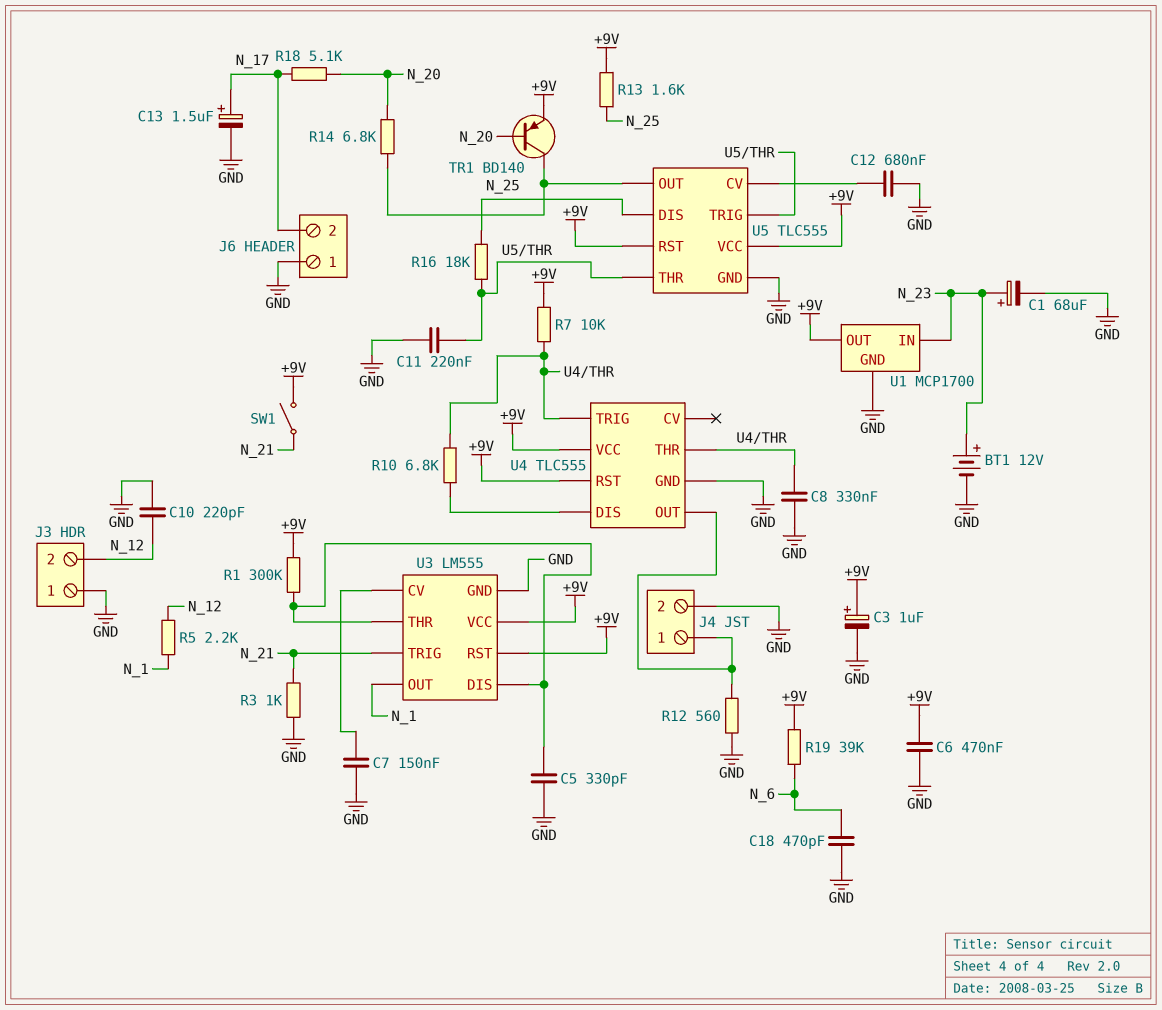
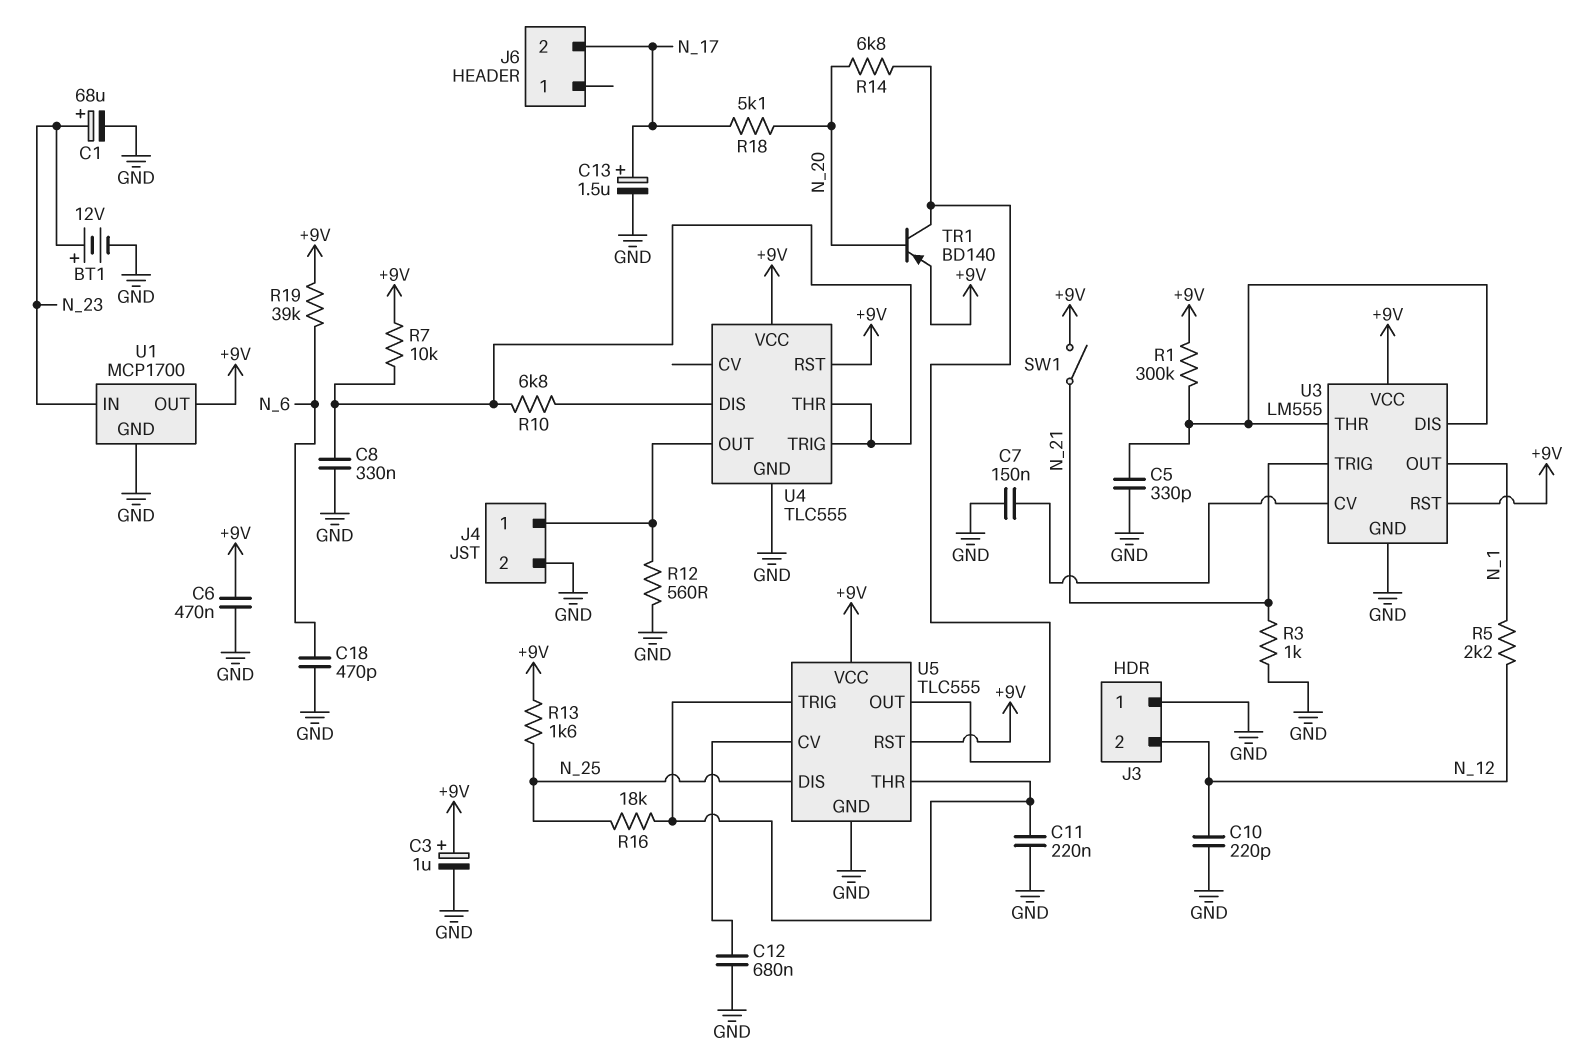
J6 pin 1: GND -> none

